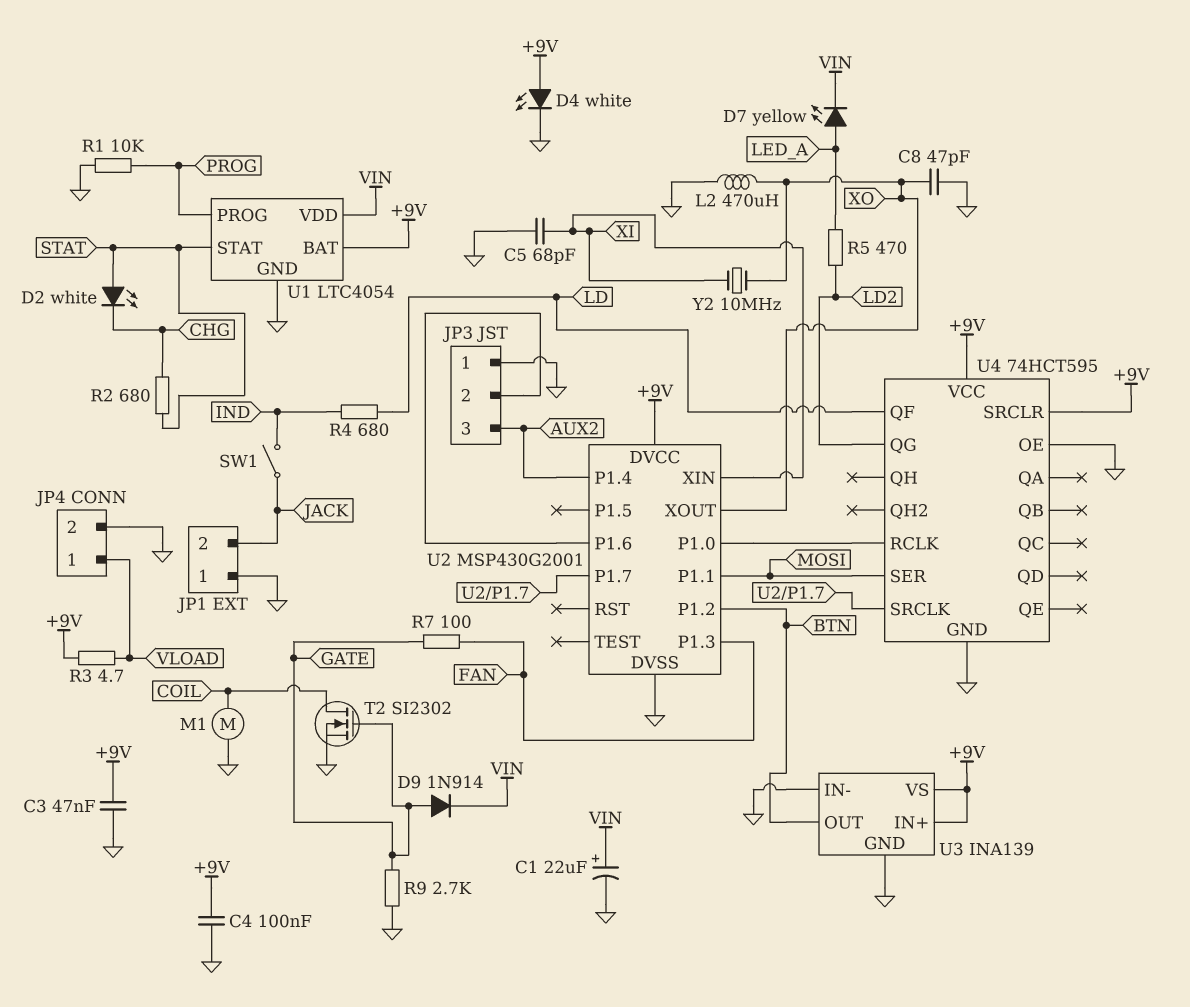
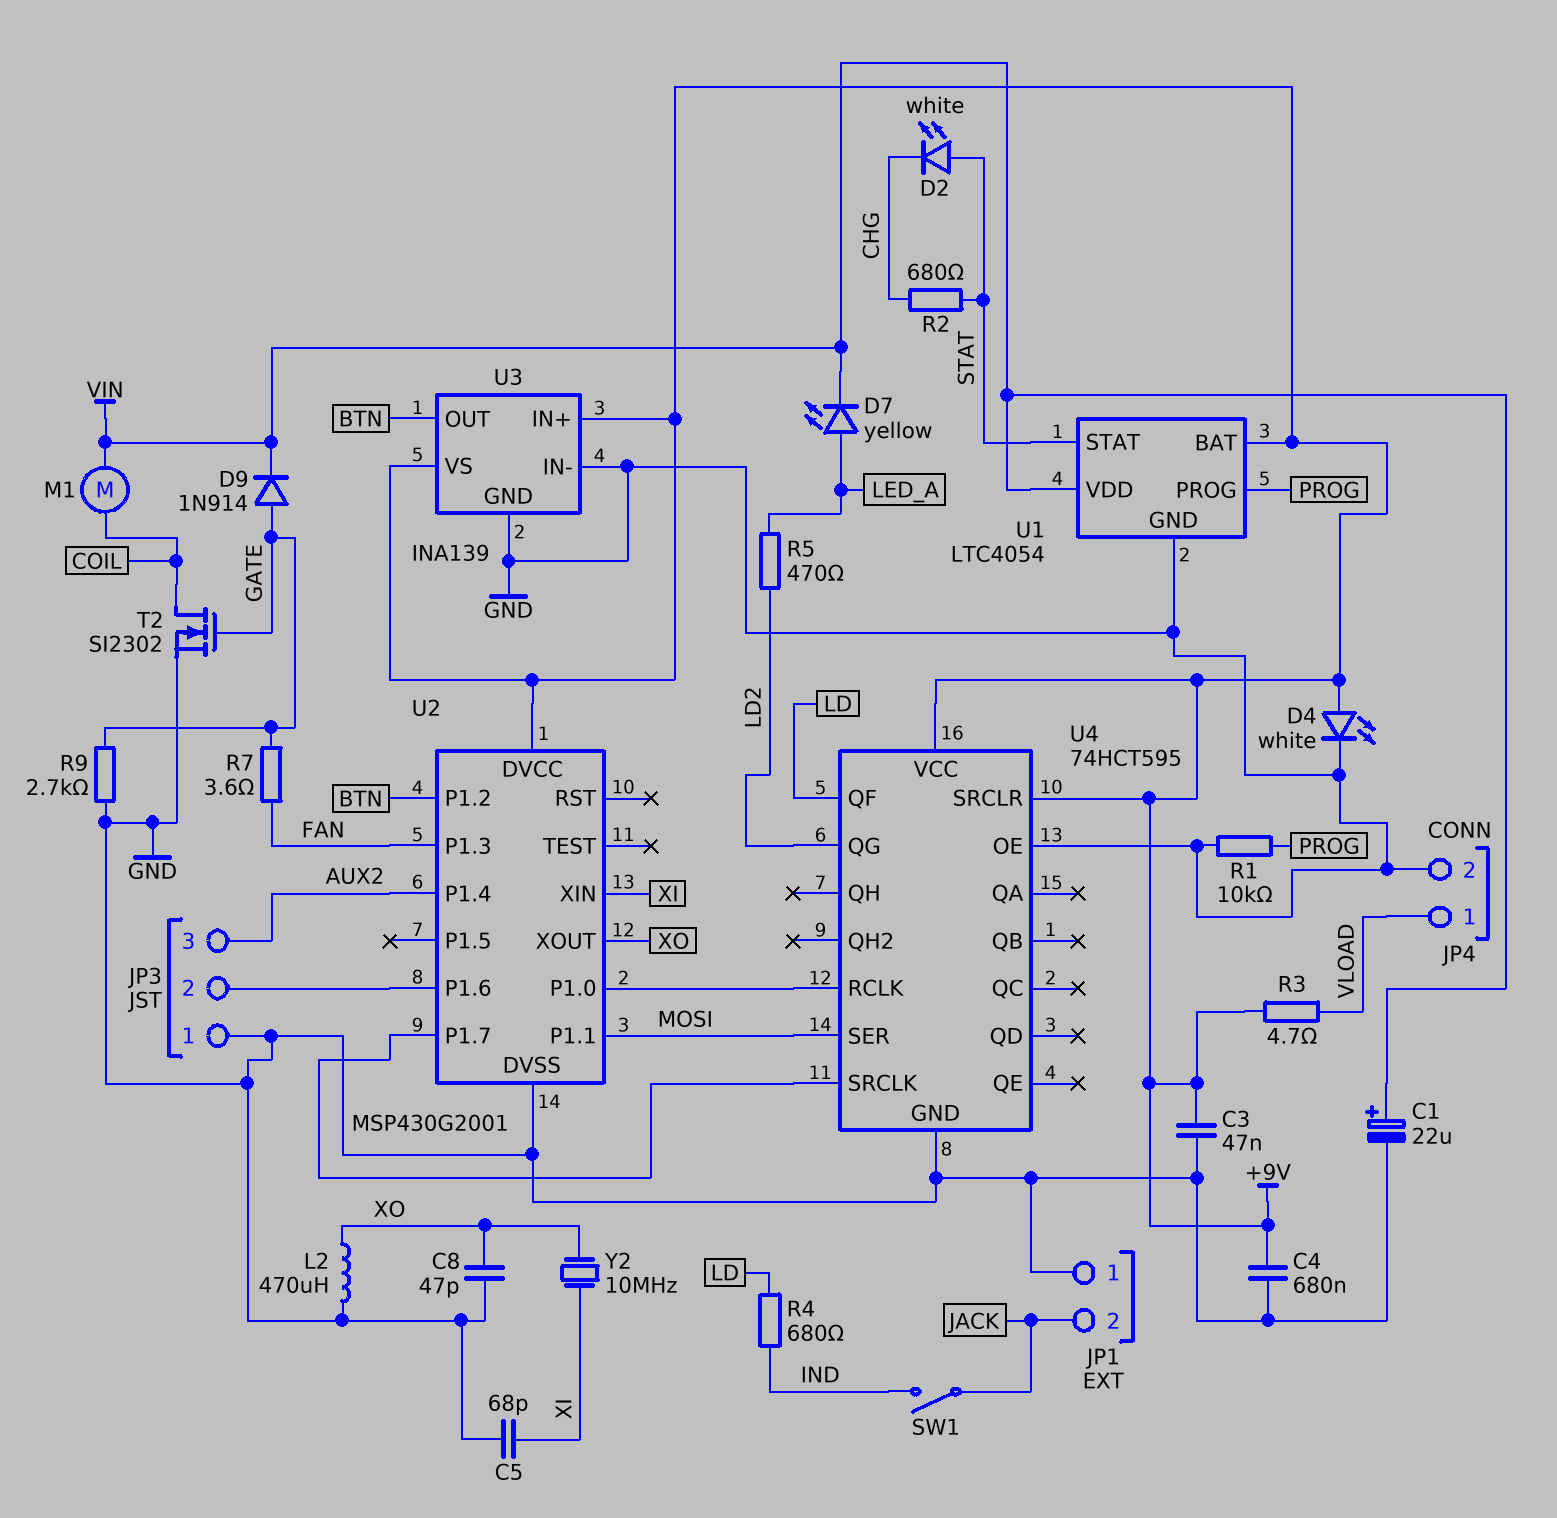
C4: 100nF (+9V, GND) -> 680nF (+9V, GND)
M1: motor (COIL, GND) -> motor (COIL, VIN)
R7: 100 (FAN, GATE) -> 3.6 (FAN, GATE)

